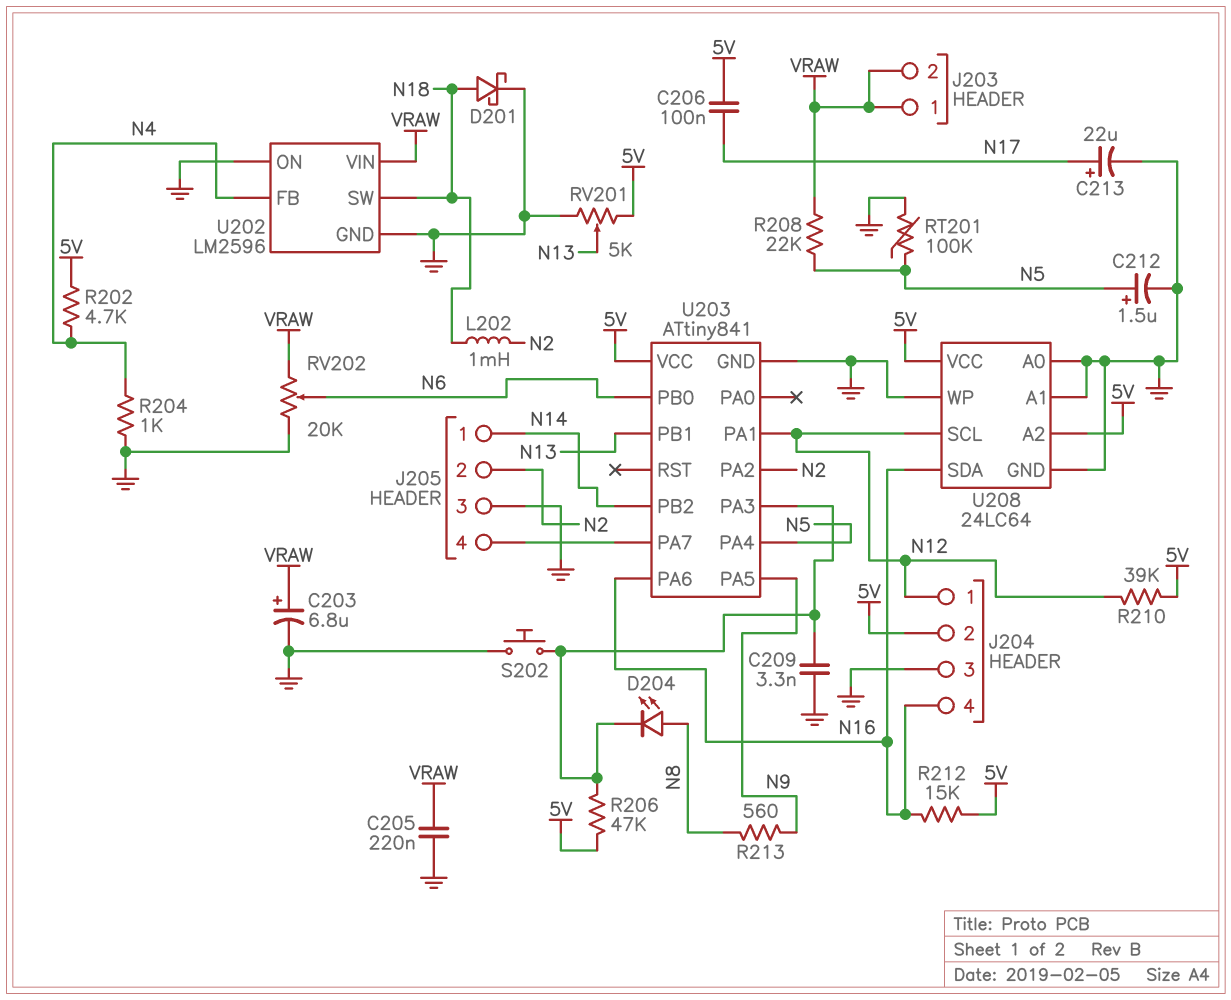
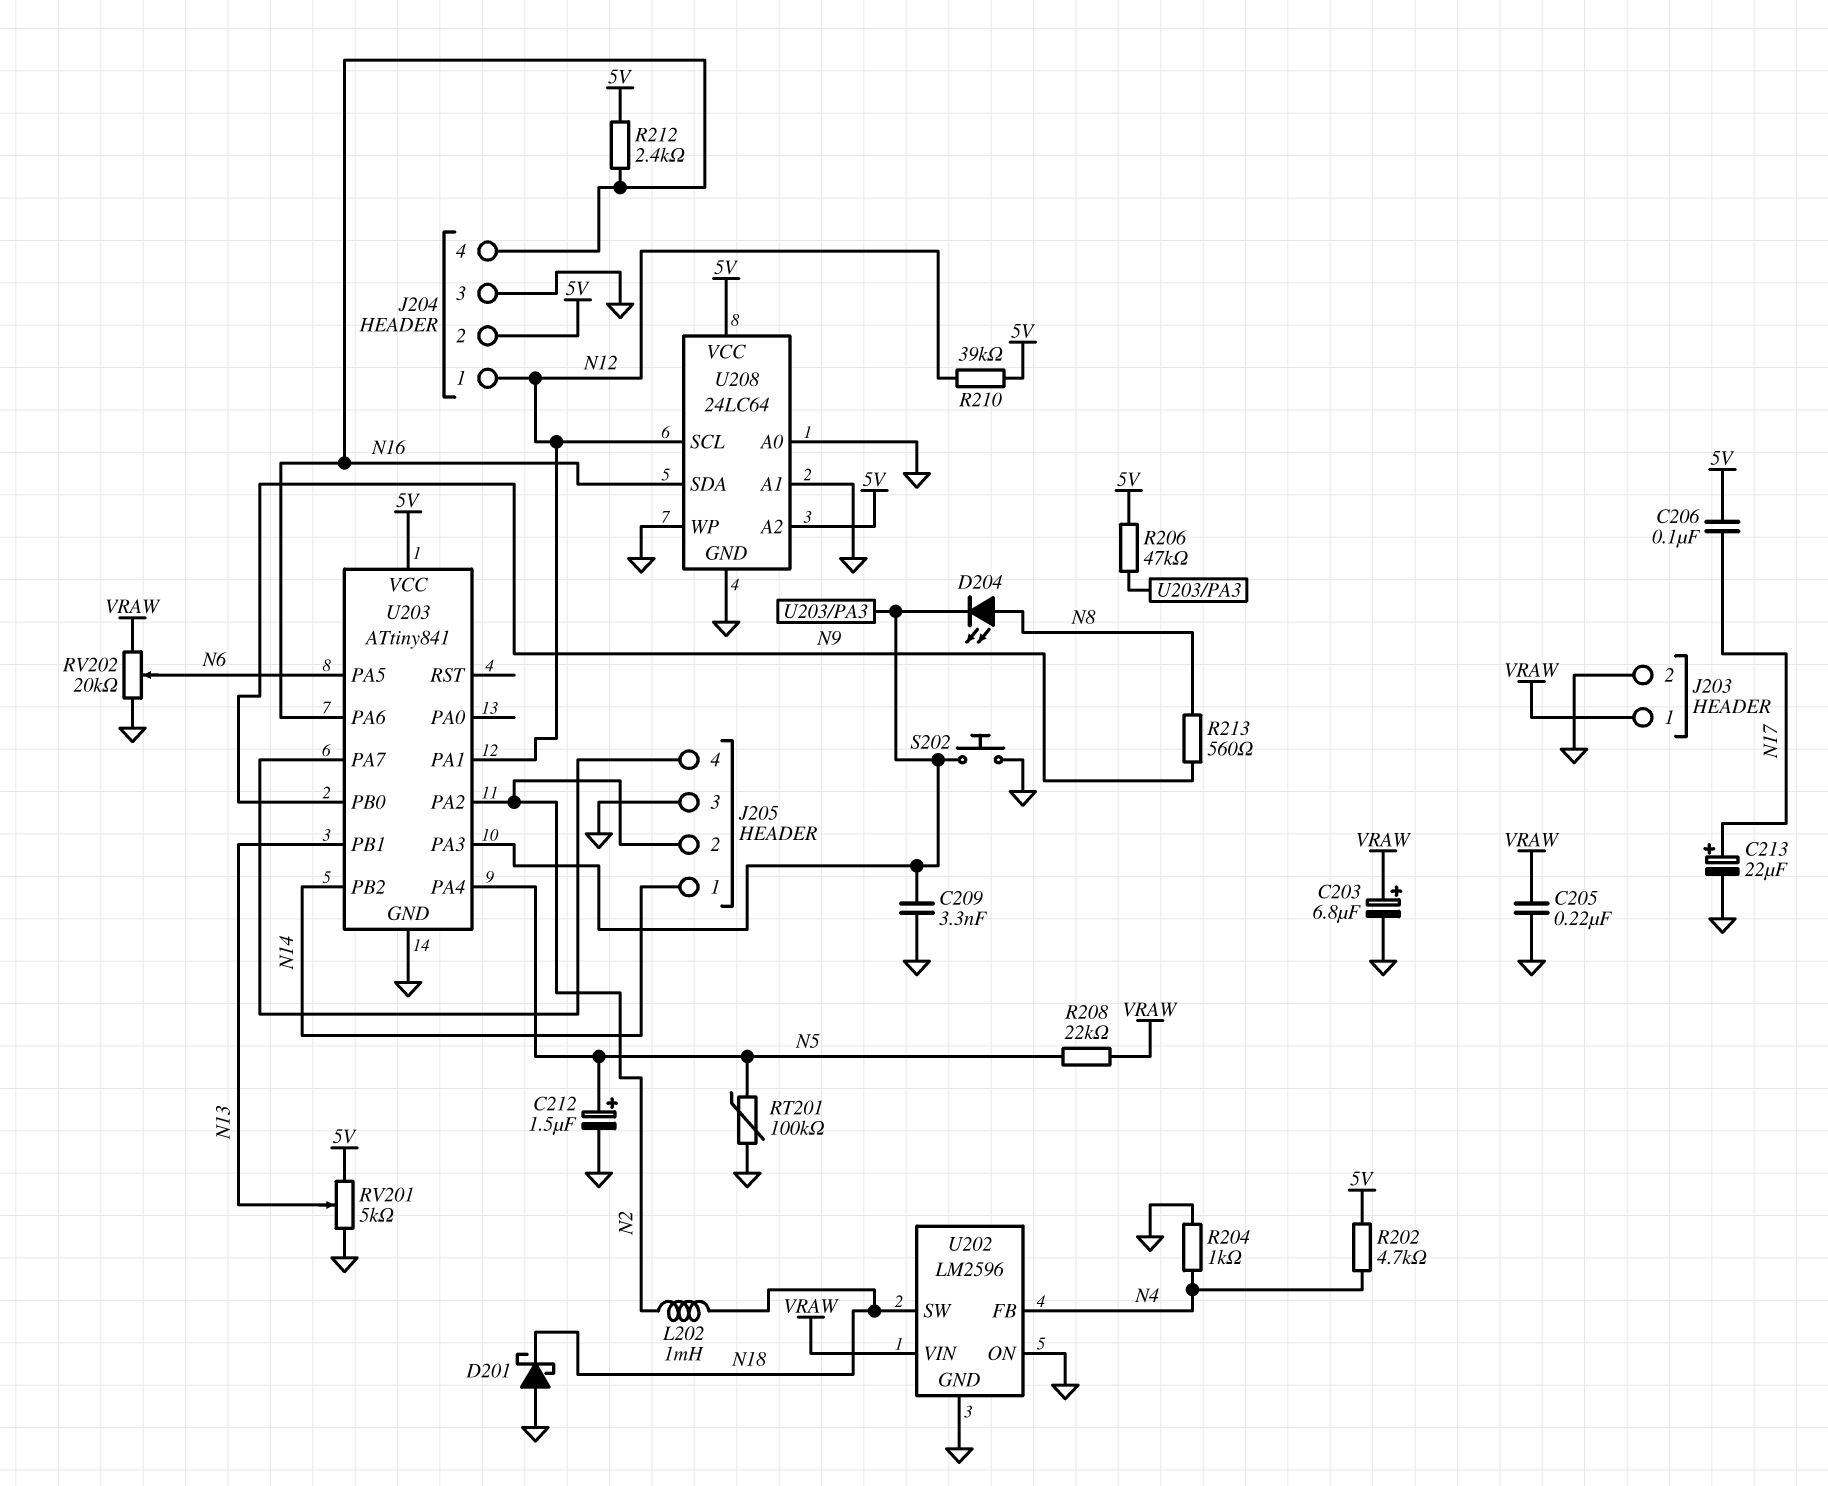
D201: schottky (A N18, K GND) -> schottky (A GND, K N18)
J203 pin 2: VRAW -> GND
R212: 15k (5V, N16) -> 2.4k (5V, N16)
U203 pin PA5: N9 -> N6
U203 pin PB0: N6 -> N9

